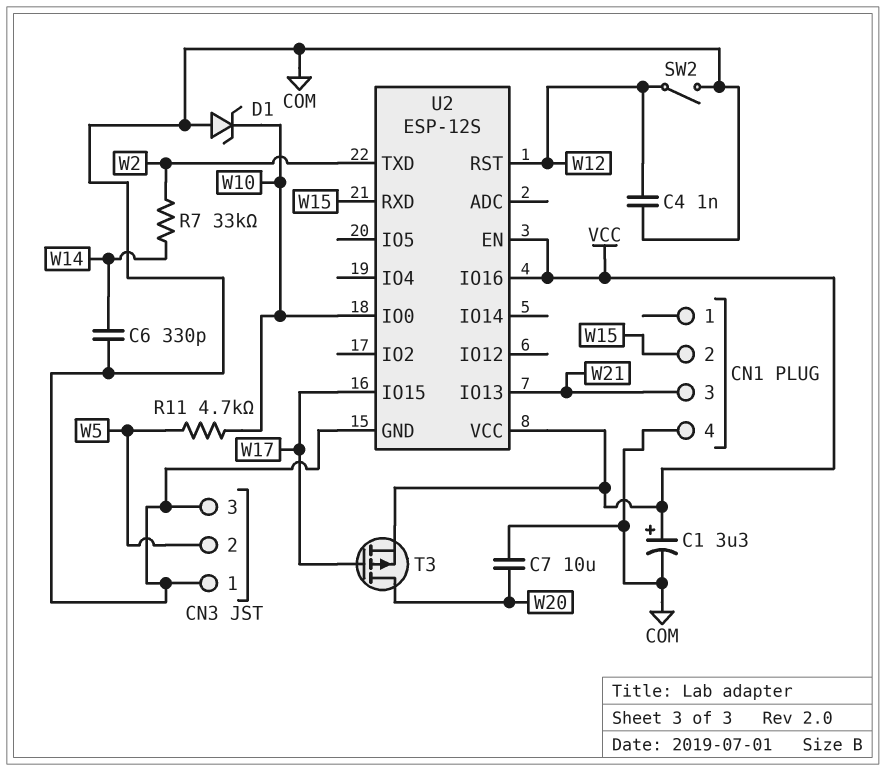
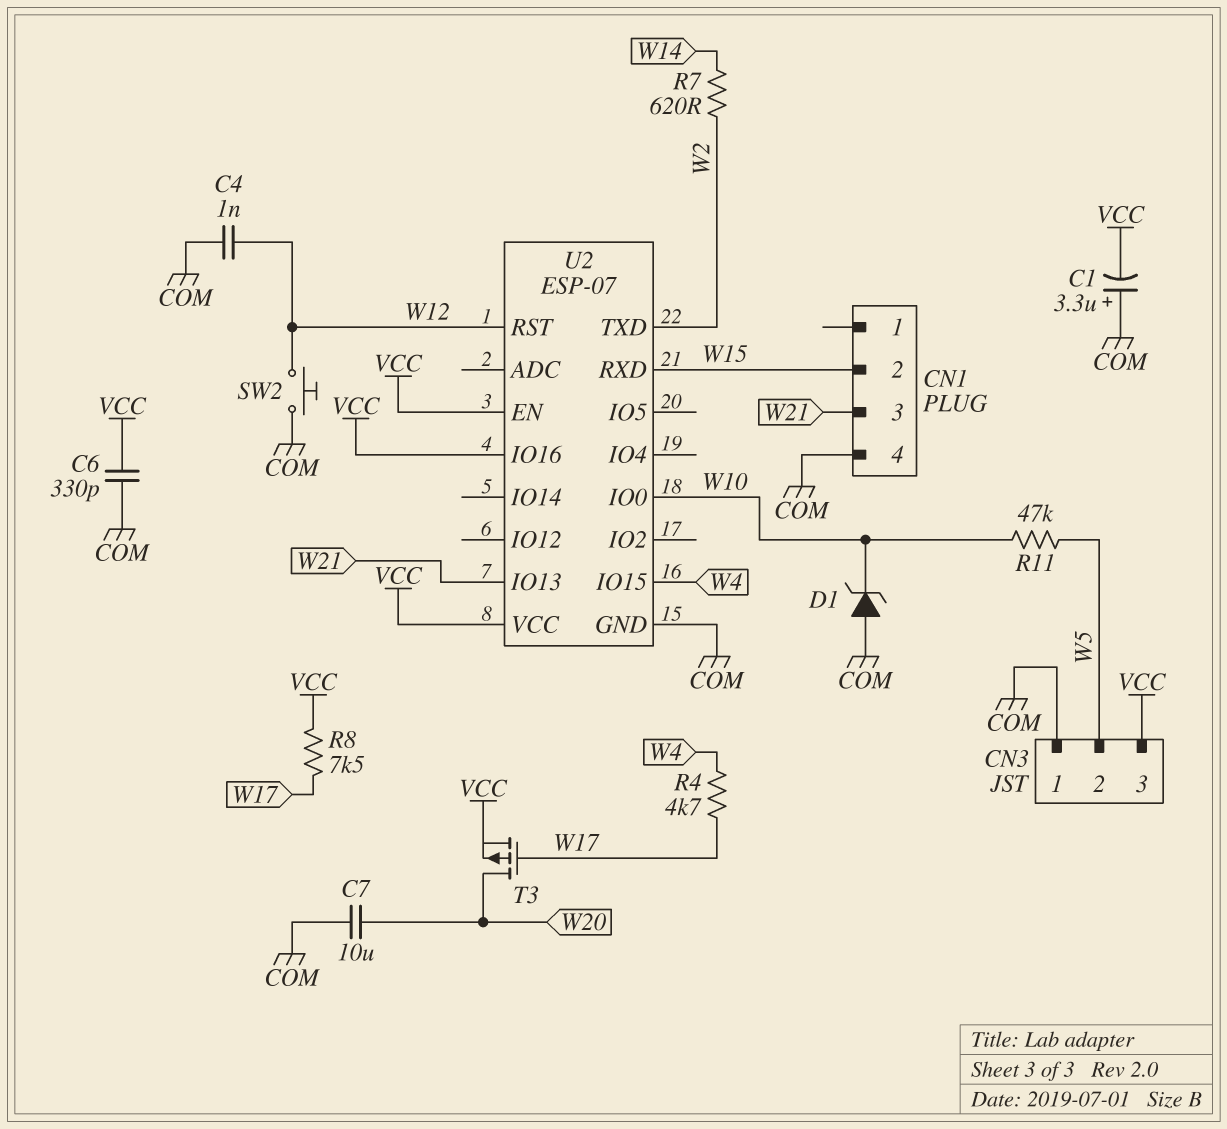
C1: 3.3uF (plus VCC, minus COM) -> 3.3uF (plus COM, minus VCC)
C6: 330pF (COM, W14) -> 330pF (COM, VCC)
CN3 pin 3: COM -> VCC
R4: none -> 4.7k (W4, W17)
R7: 33k (W2, W14) -> 620 (W2, W14)
R8: none -> 7.5k (VCC, W17)
R11: 4.7k (W5, W10) -> 47k (W5, W10)
SW2: switch (COM, W12) -> button (COM, W12)
U2: ESP-12S -> ESP-07
U2 pin IO15: W17 -> W4

